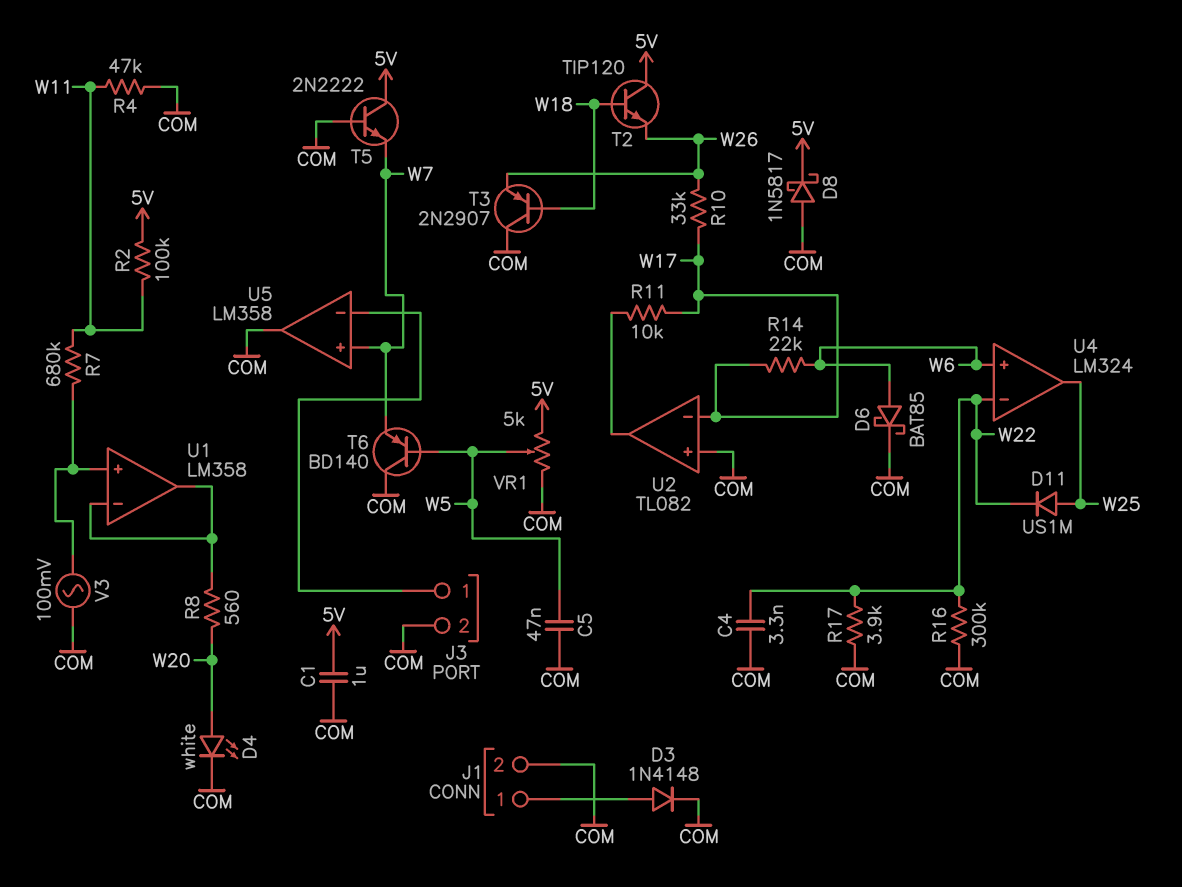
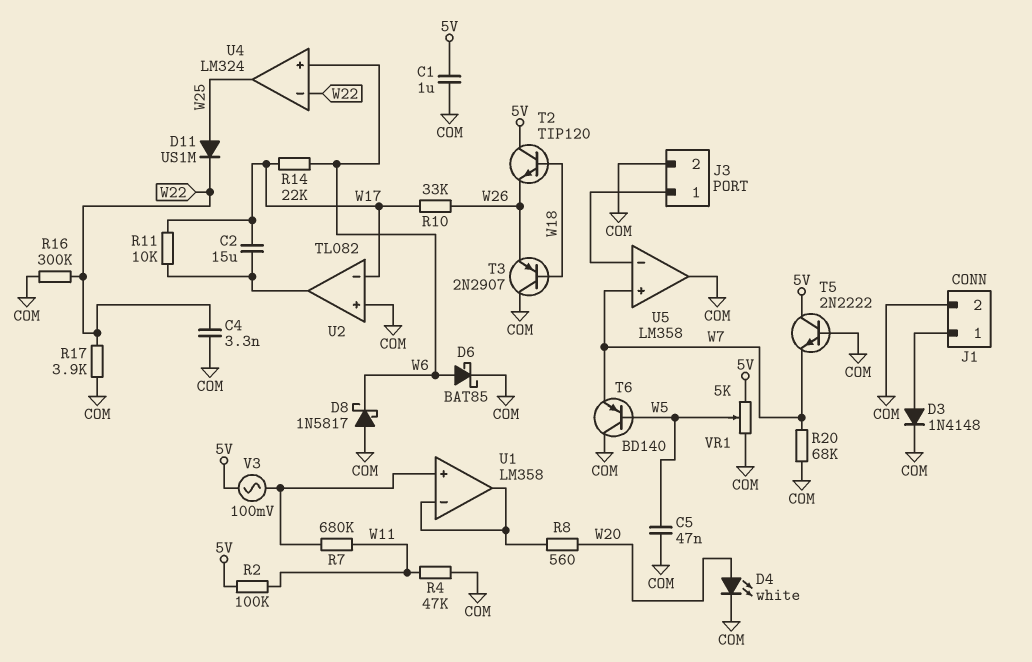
C2: none -> 15uF (U2/out, W17)
D8: schottky 1N5817 (A COM, K 5V) -> schottky 1N5817 (A COM, K W6)
R20: none -> 68k (COM, W7)
V3: AC 100mV (COM, U1/in+) -> AC 100mV (5V, U1/in+)

